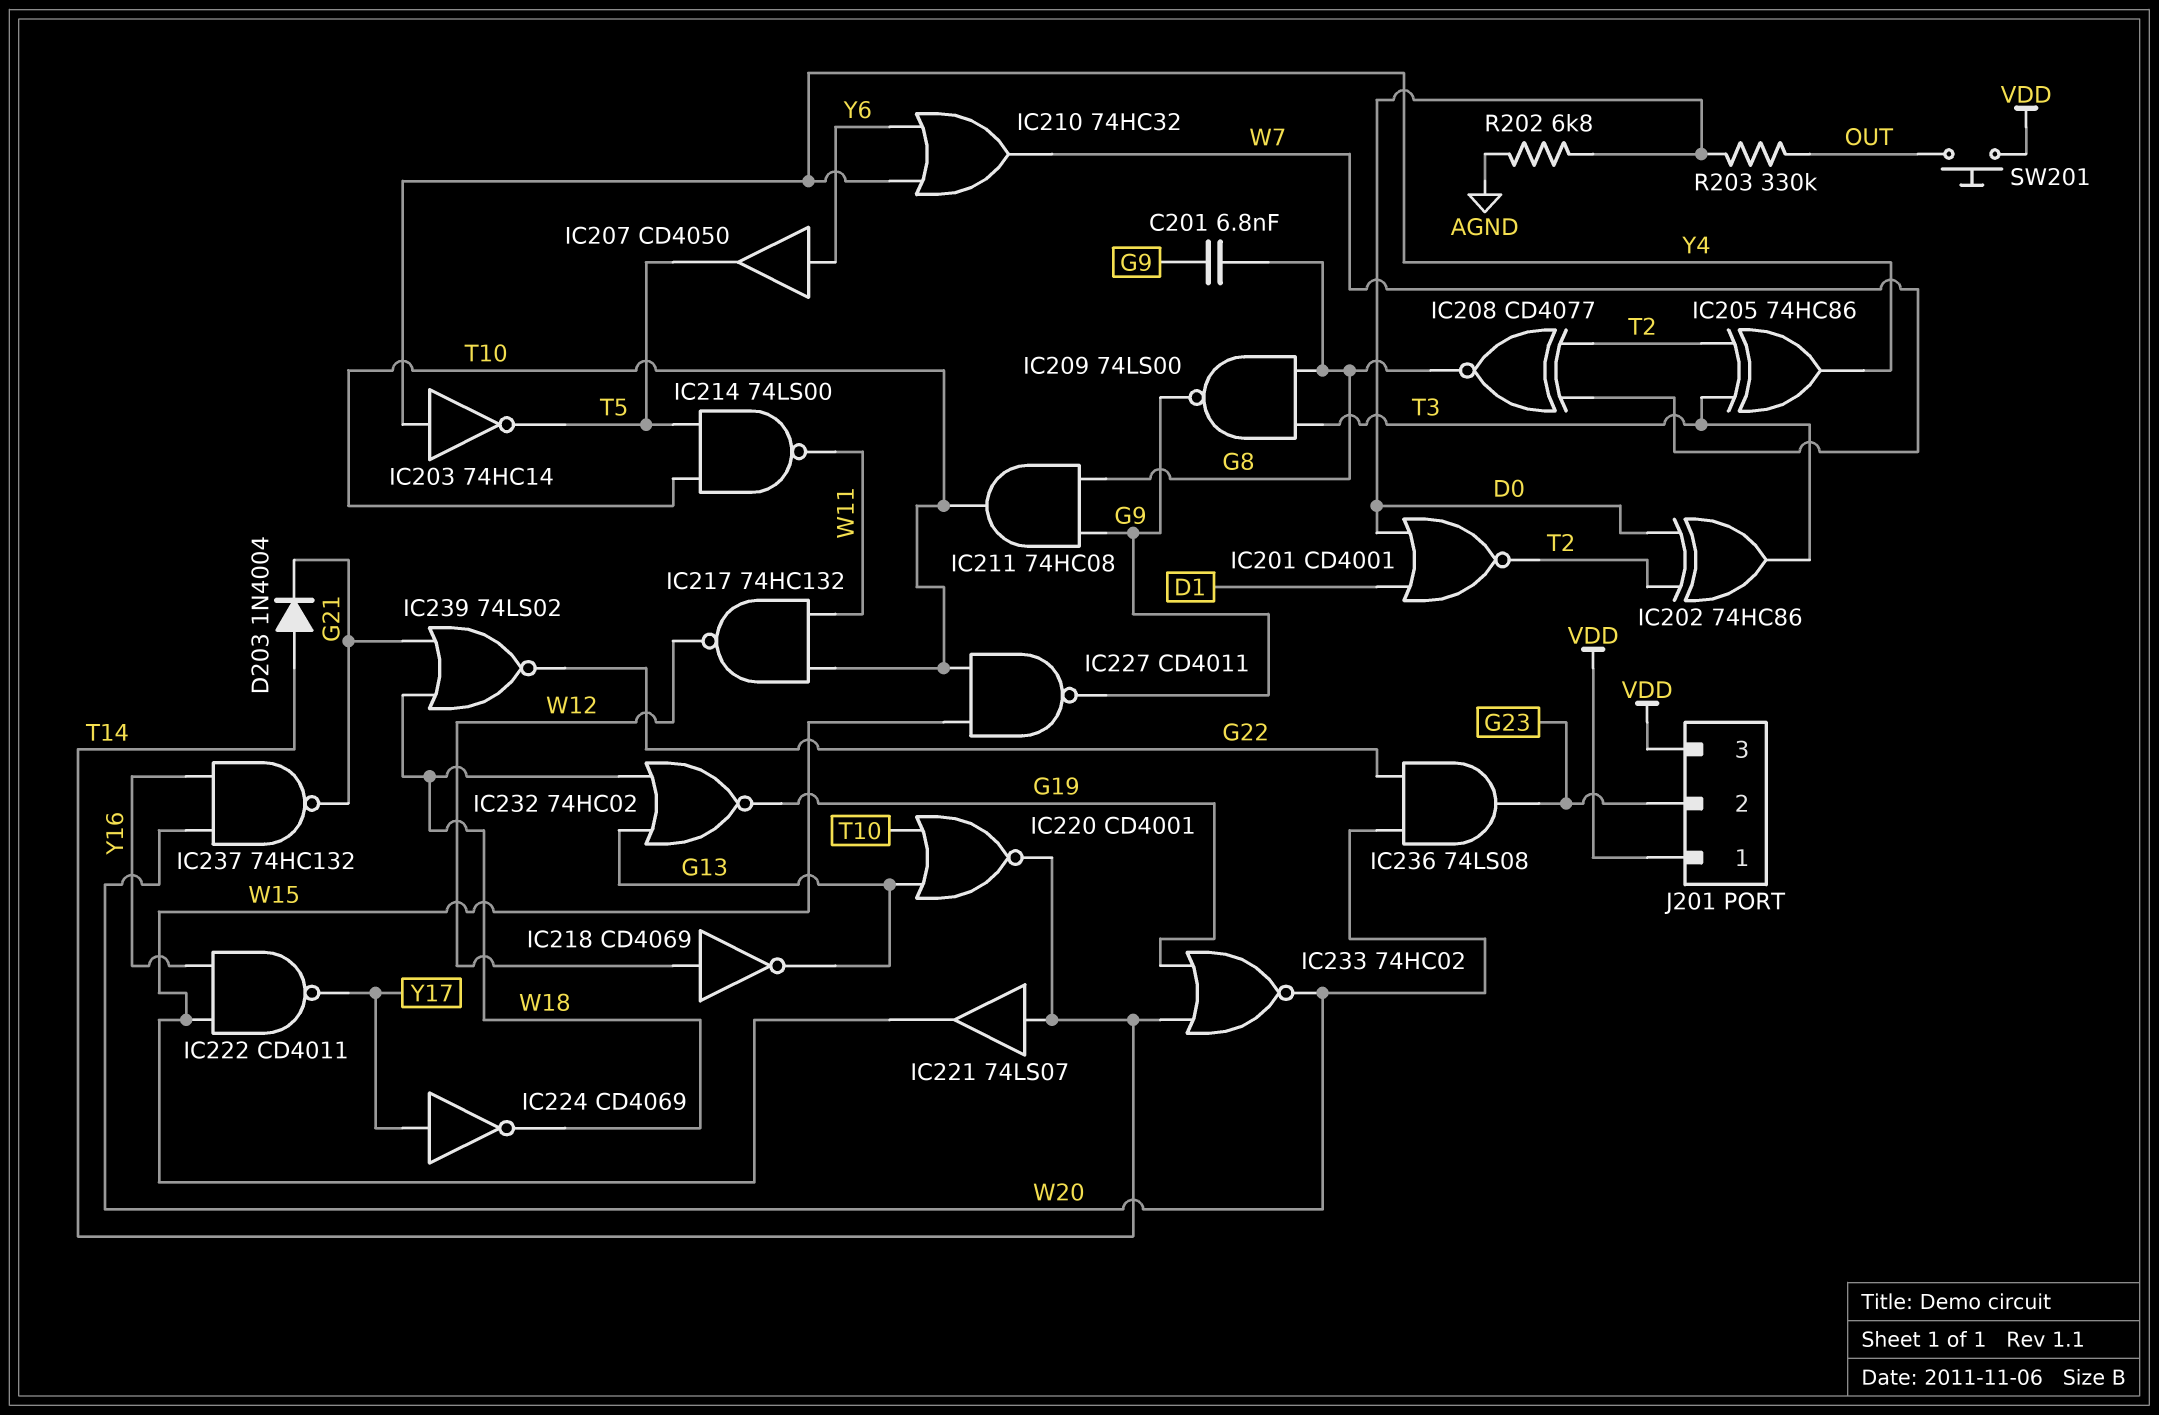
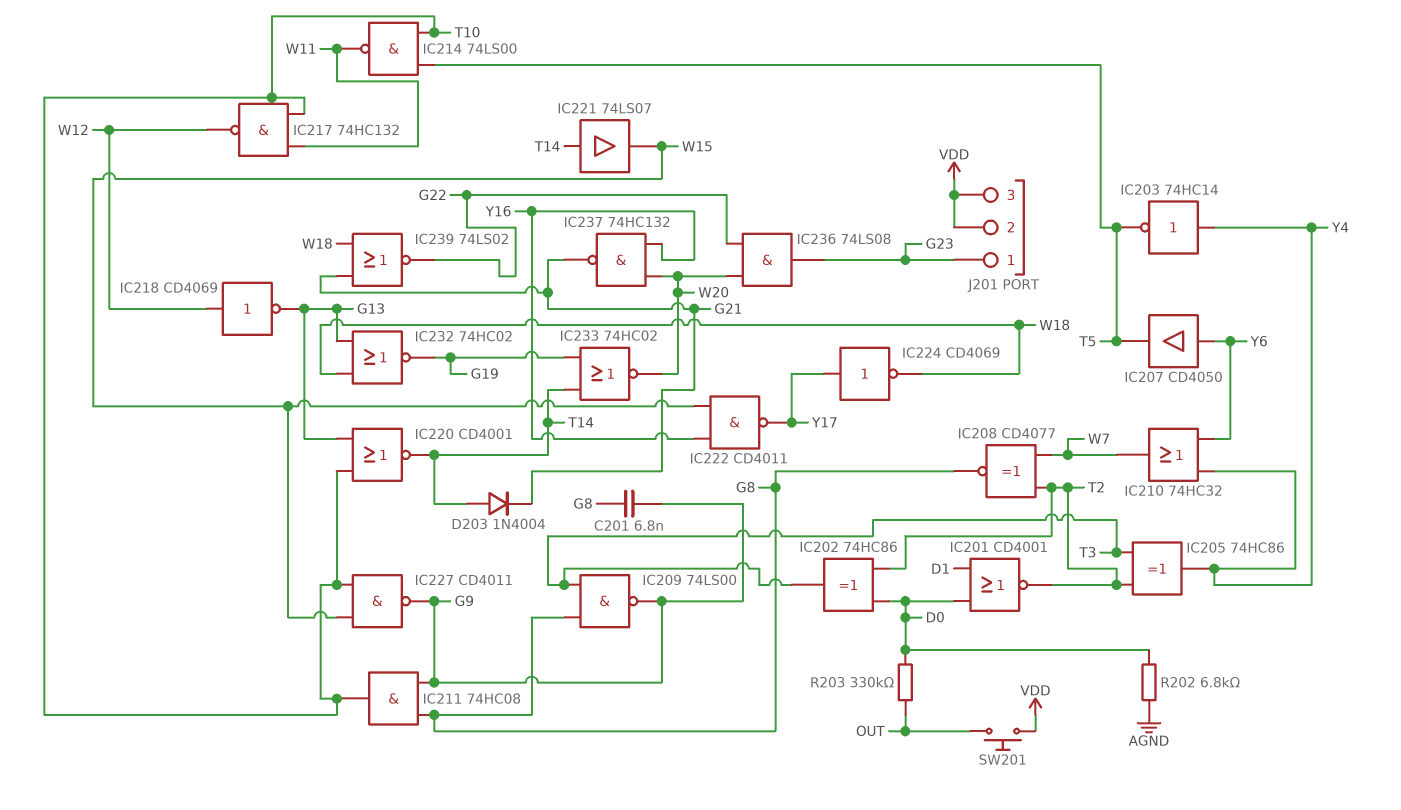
J201 pin 1: VDD -> G23
J201 pin 2: G23 -> VDD

